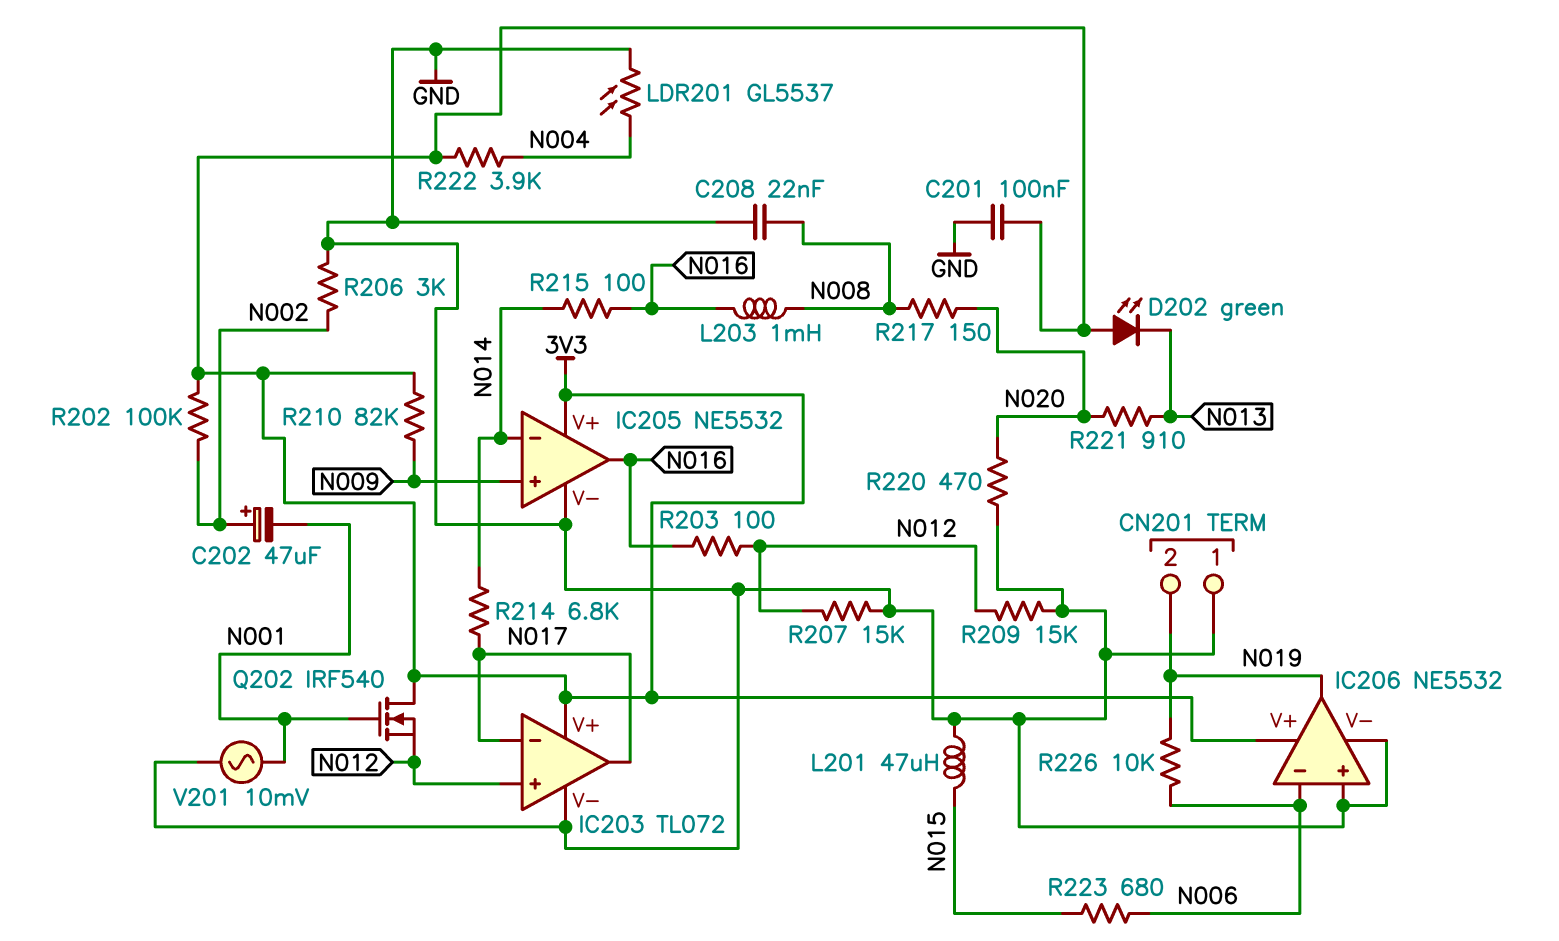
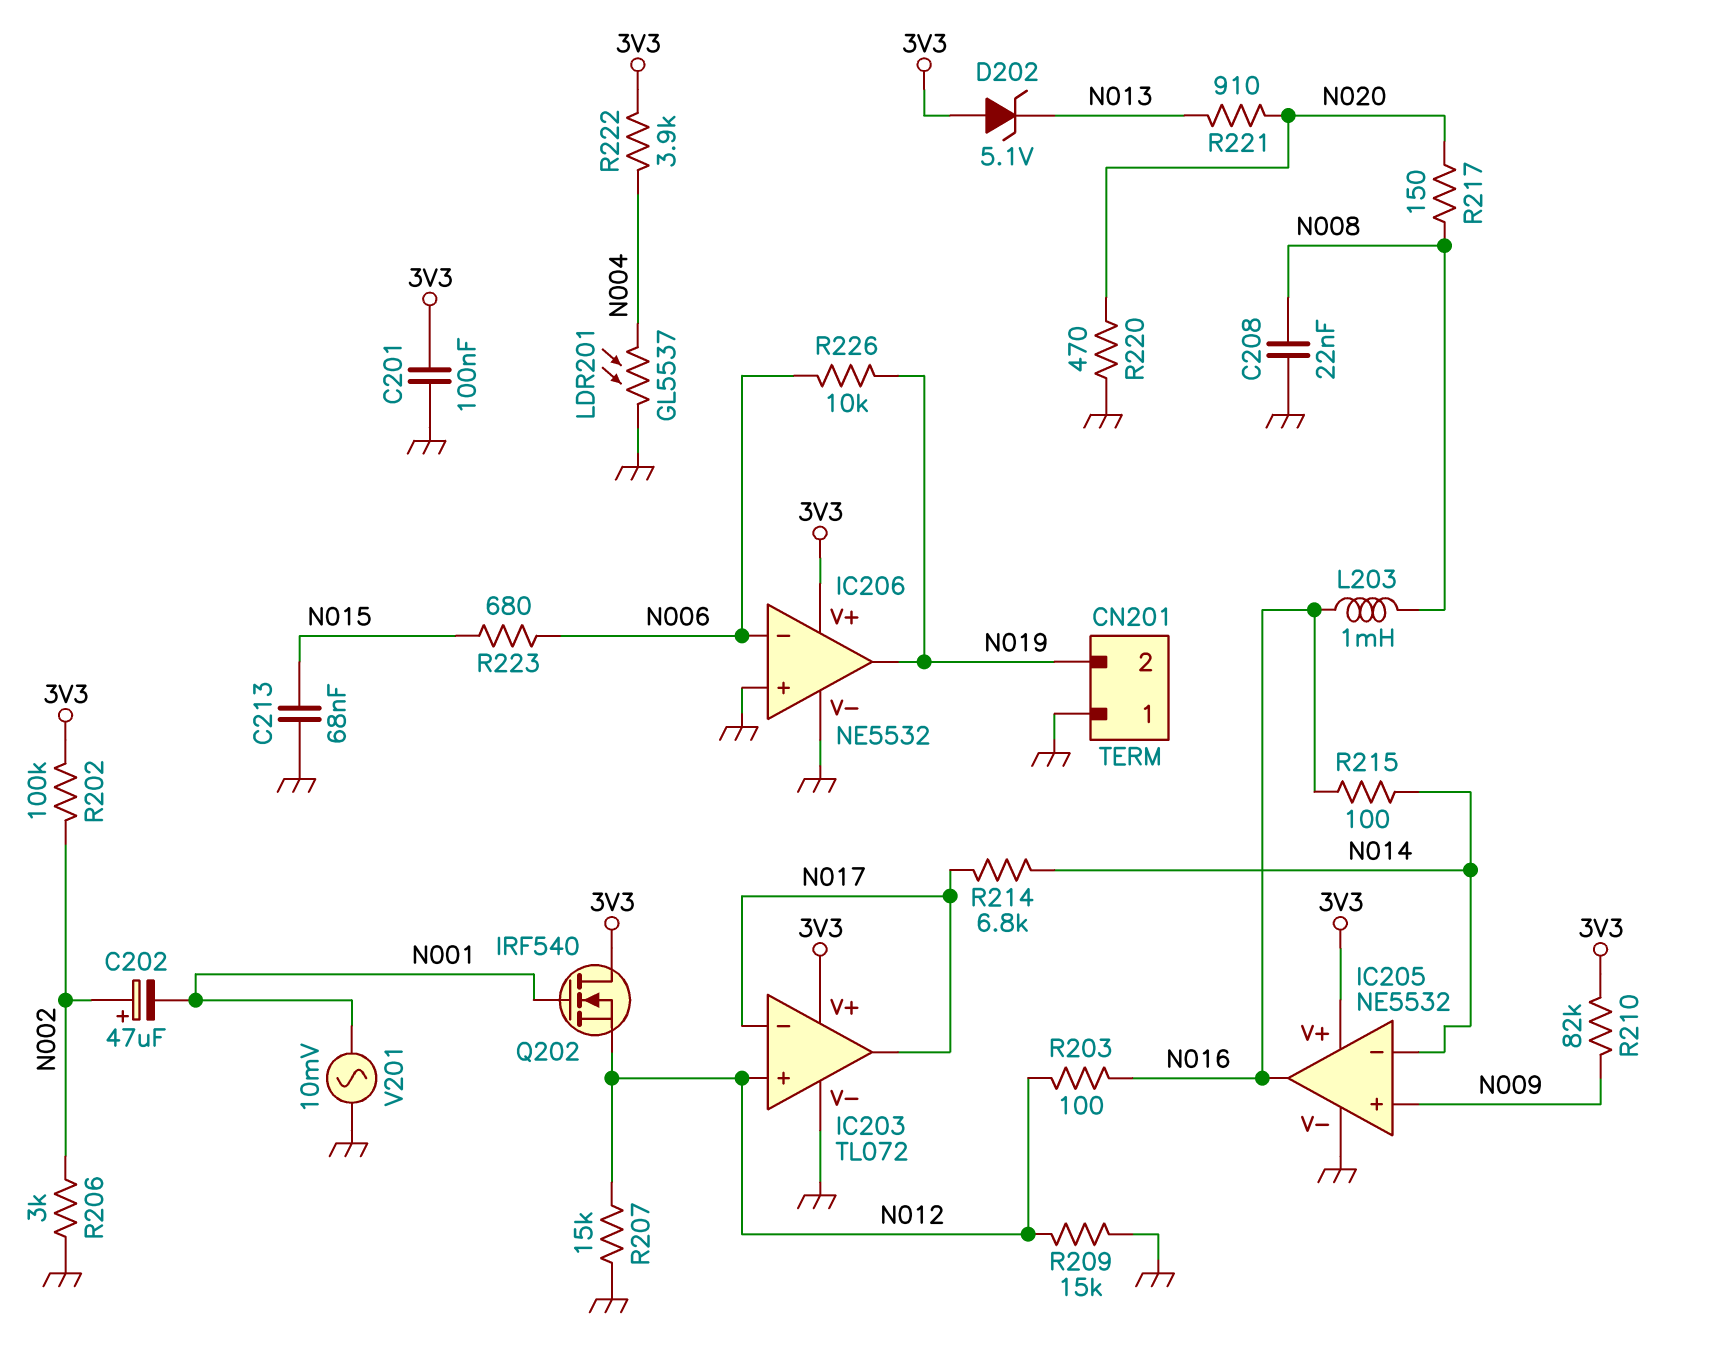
C213: none -> 68nF (GND, N015)
D202: LED green (A 3V3, K N013) -> zener 5.1V (A 3V3, K N013)
L201: 47uH (GND, N015) -> none

